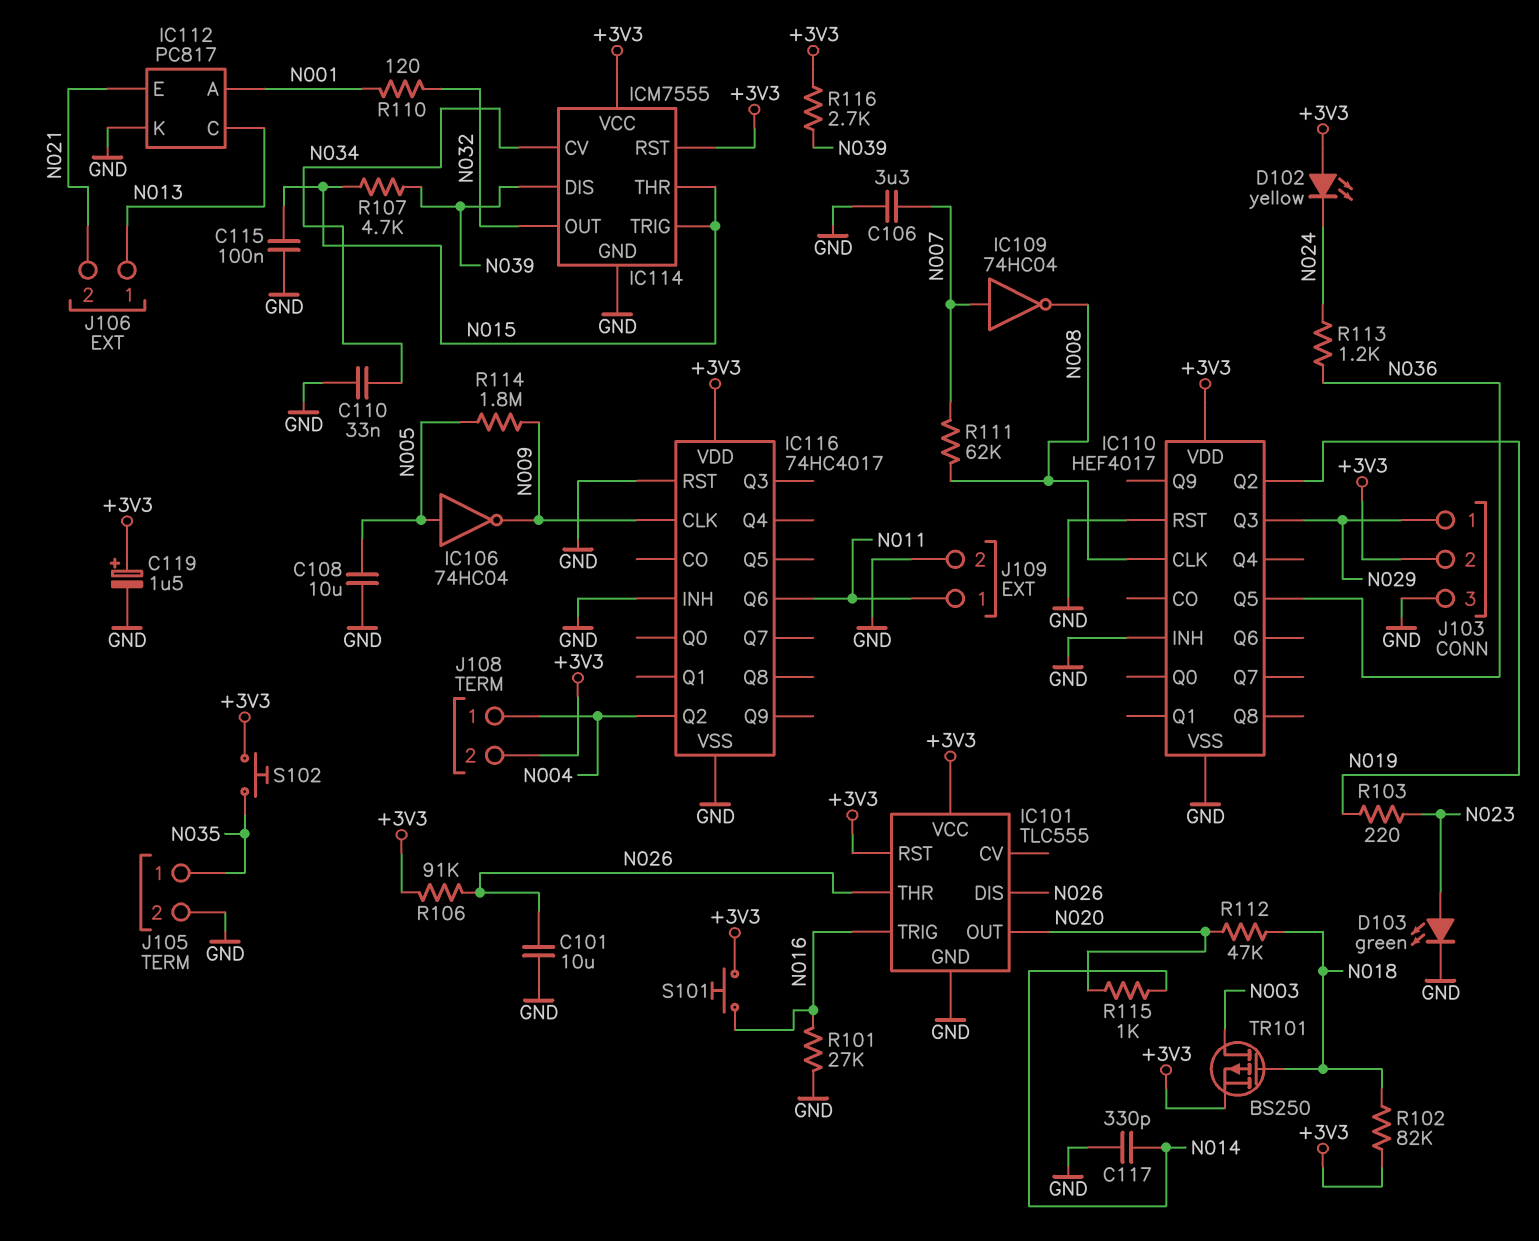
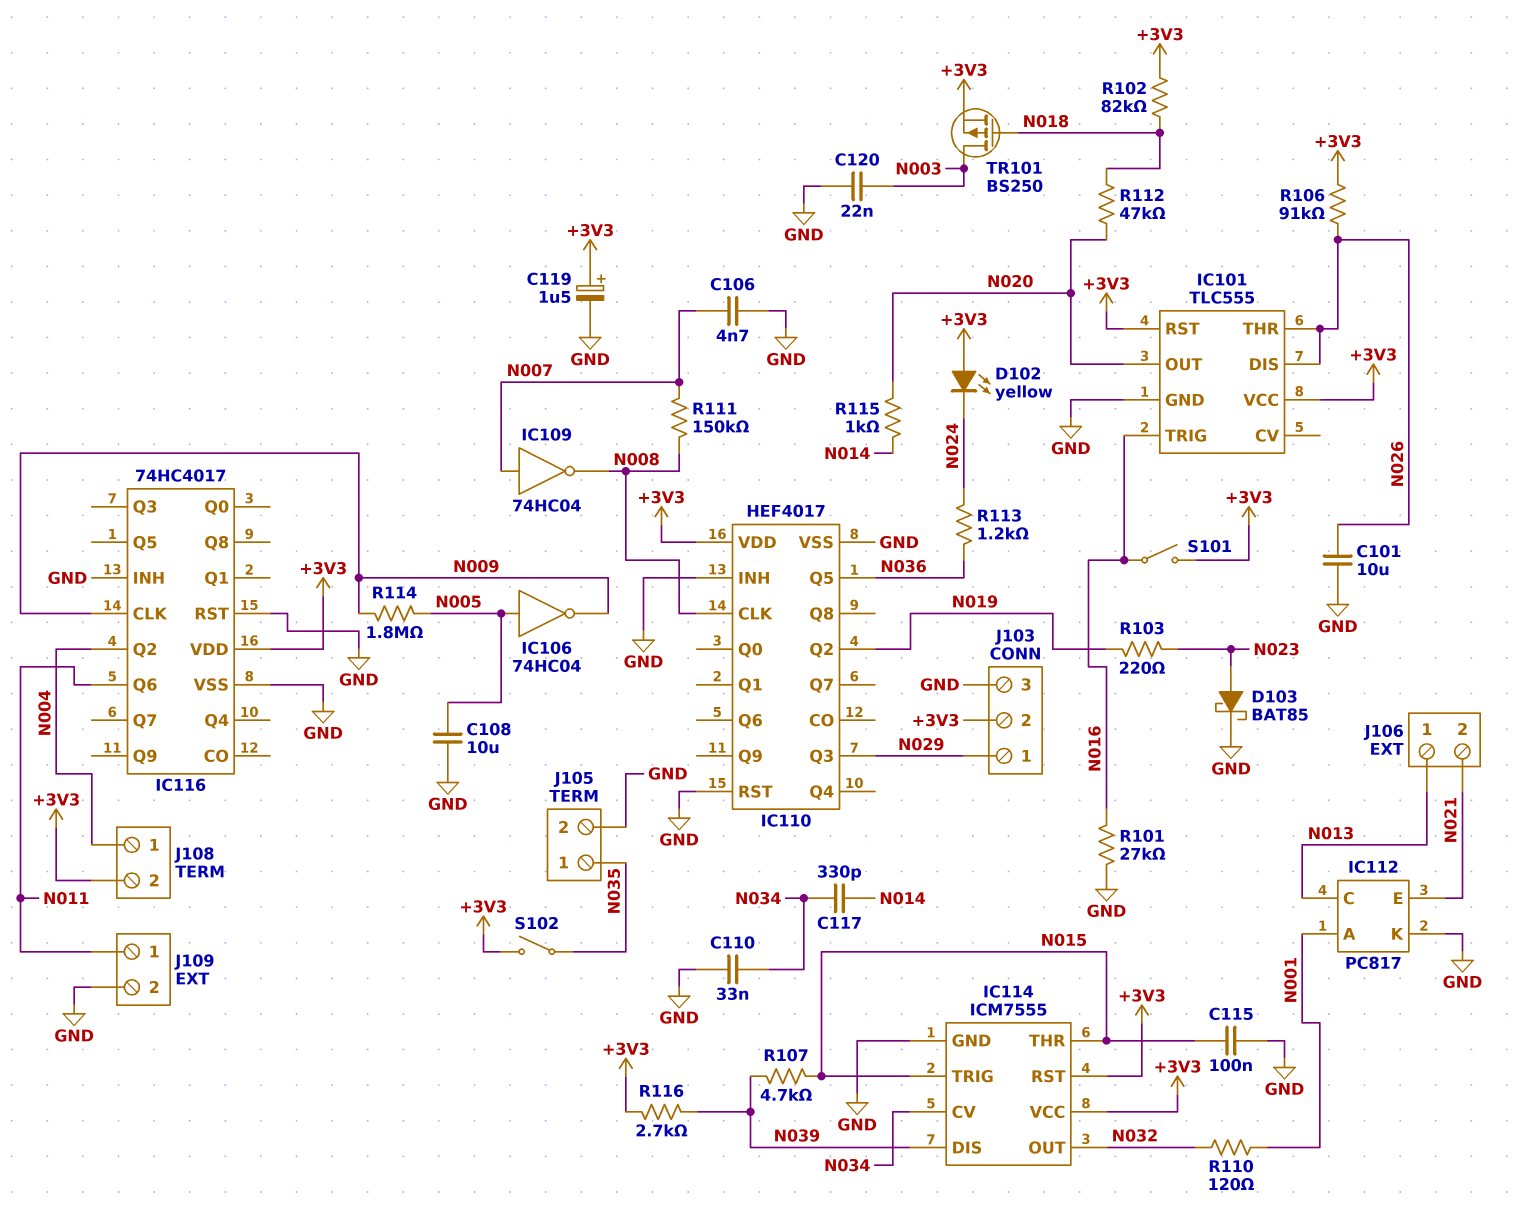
C106: 3.3uF (GND, N007) -> 4.7nF (GND, N007)
C117: 330pF (GND, N014) -> 330pF (N014, N034)
C120: none -> 22nF (GND, N003)
D103: LED green (A N023, K GND) -> schottky BAT85 (A N023, K GND)
R111: 62k (N007, N008) -> 150k (N007, N008)
S101: button (+3V3, N016) -> switch (+3V3, N016)
S102: button (+3V3, N035) -> switch (+3V3, N035)

